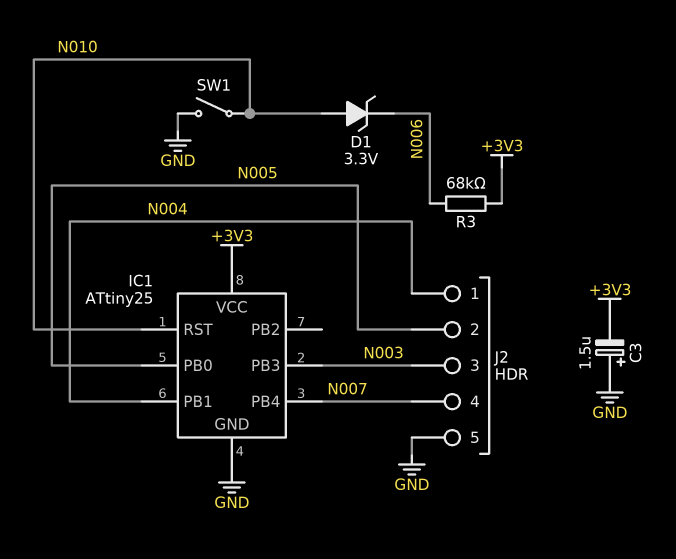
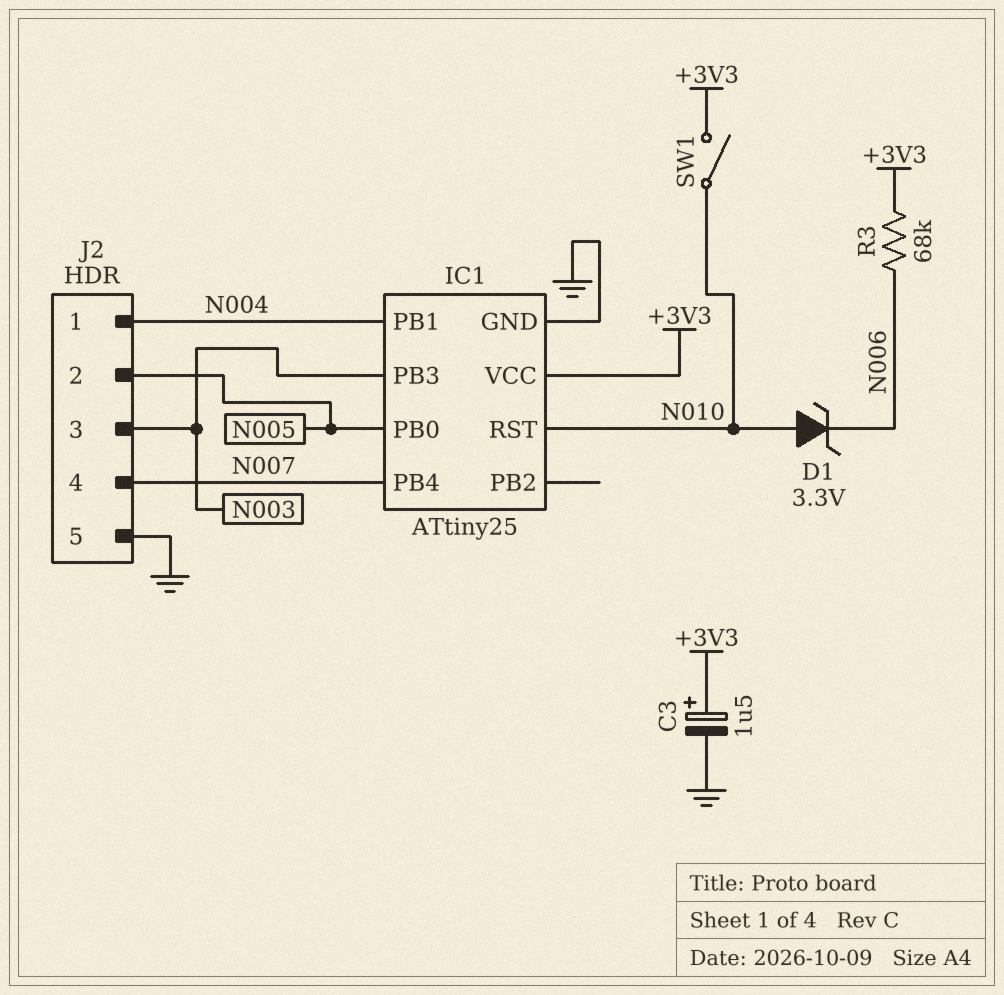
C3: 1.5uF (plus GND, minus +3V3) -> 1.5uF (plus +3V3, minus GND)
SW1: switch (GND, N010) -> switch (+3V3, N010)

